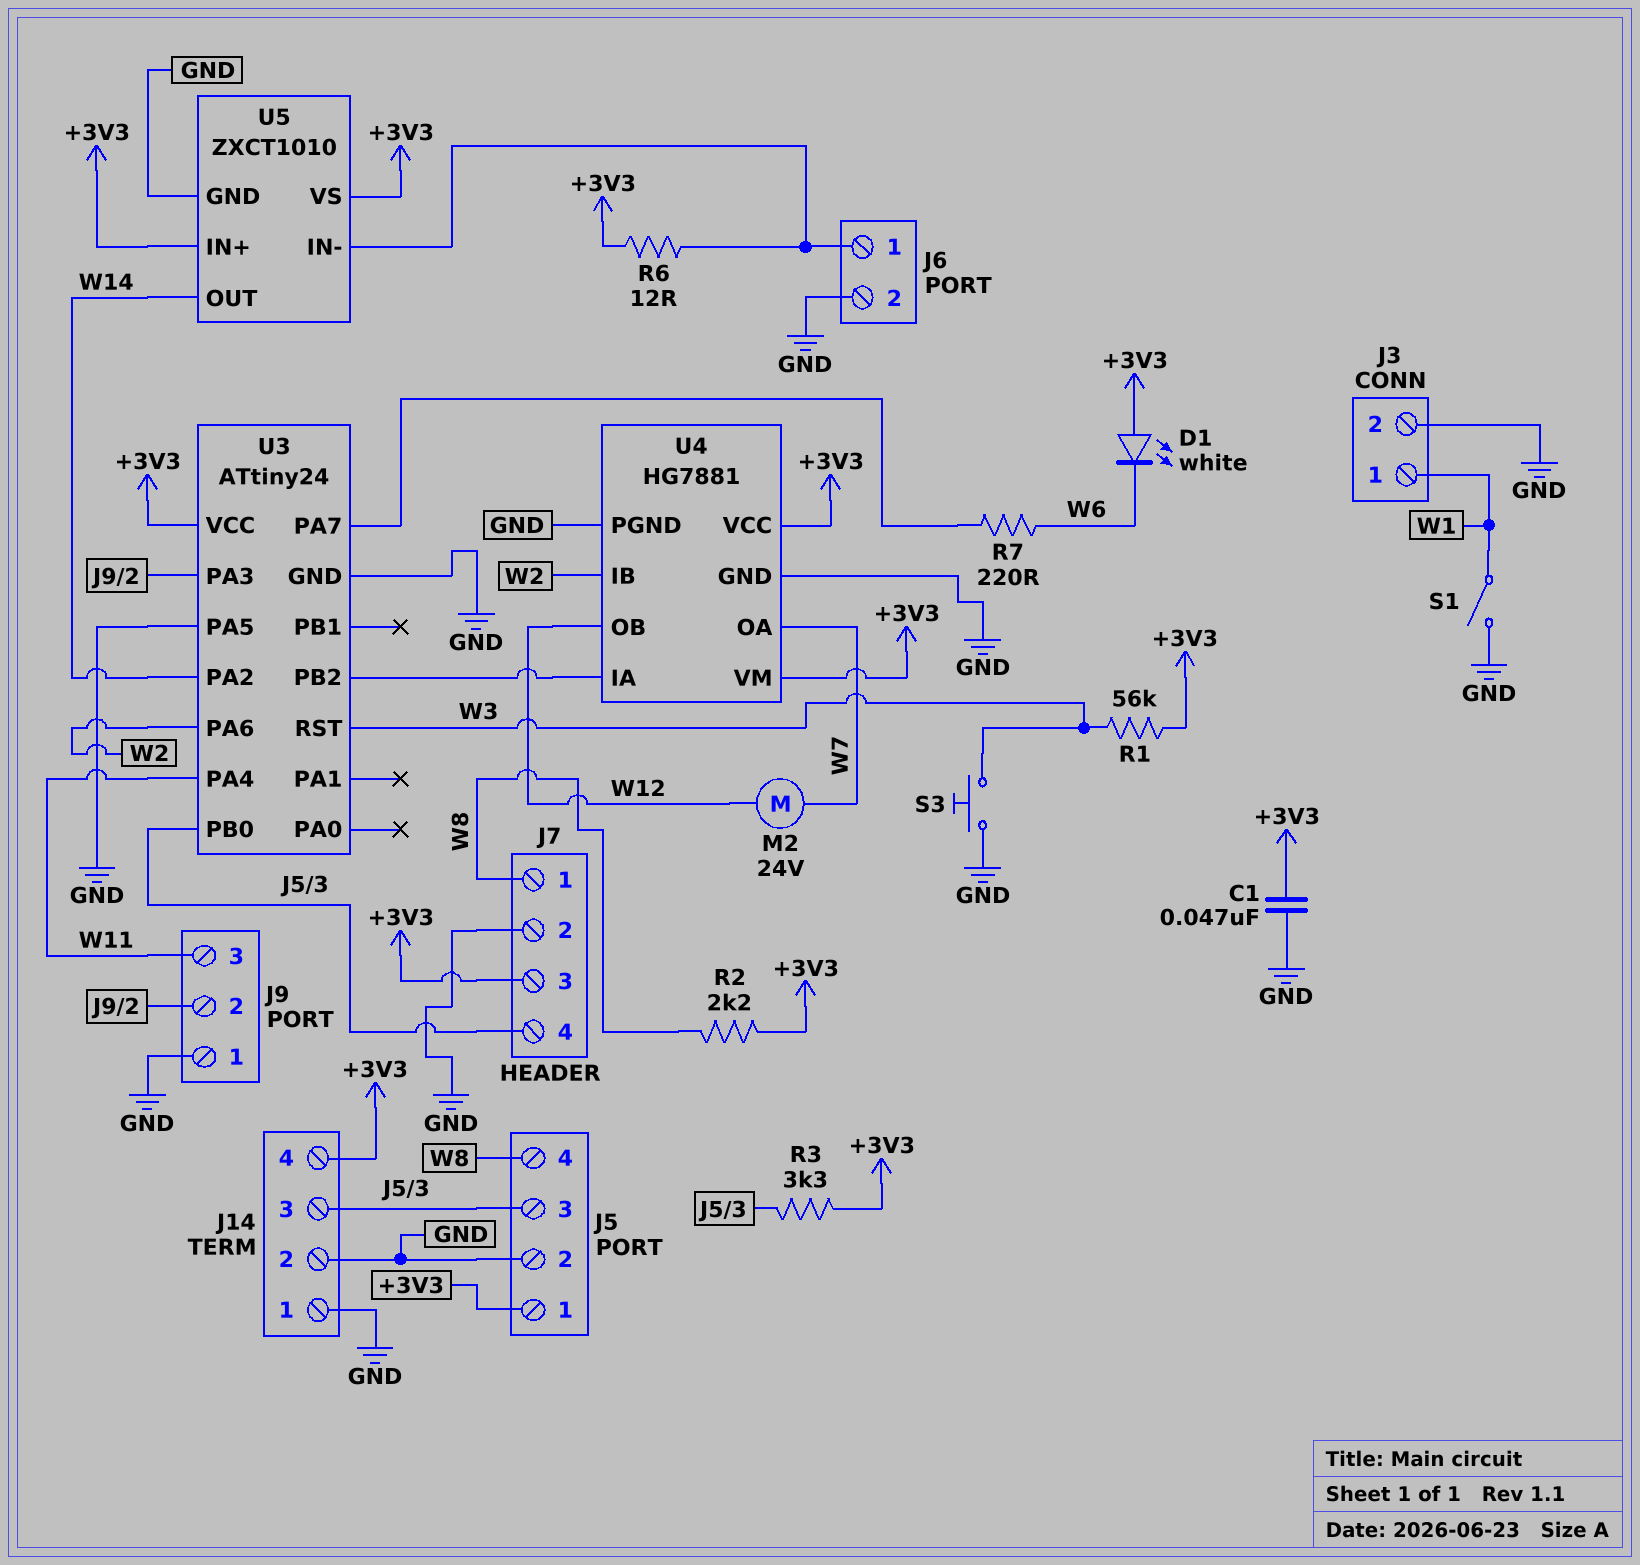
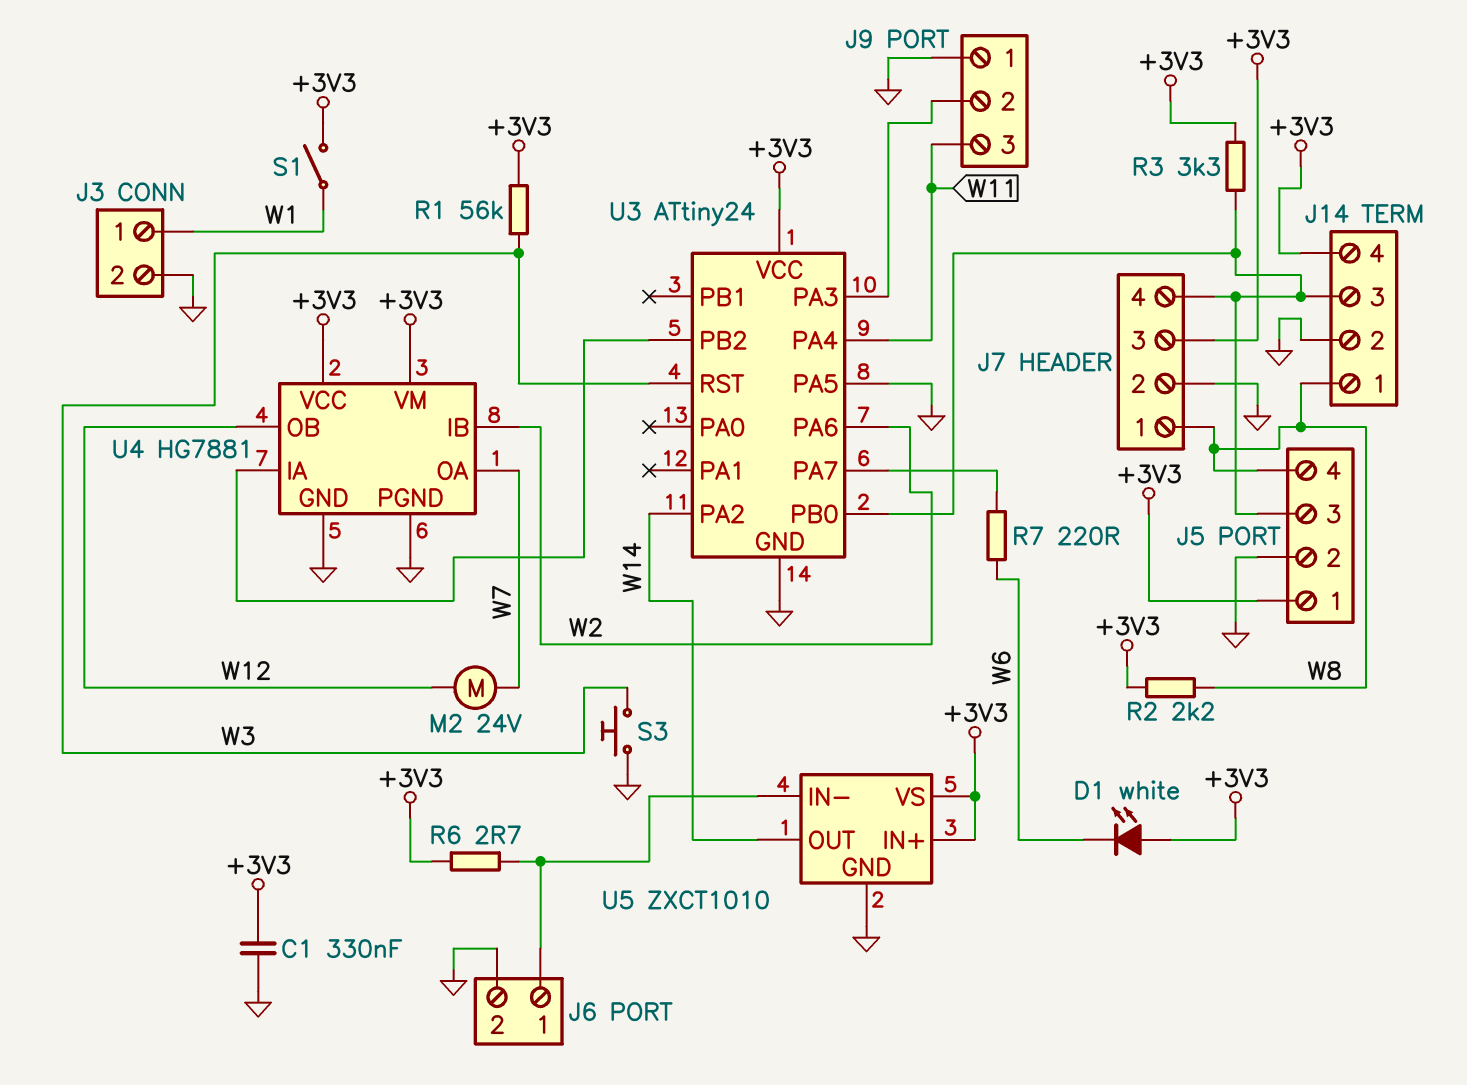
C1: 47nF (+3V3, GND) -> 330nF (+3V3, GND)
J14 pin 1: GND -> W8
R6: 12 (+3V3, J6/1) -> 2.7 (+3V3, J6/1)
S1: switch (GND, W1) -> switch (+3V3, W1)

